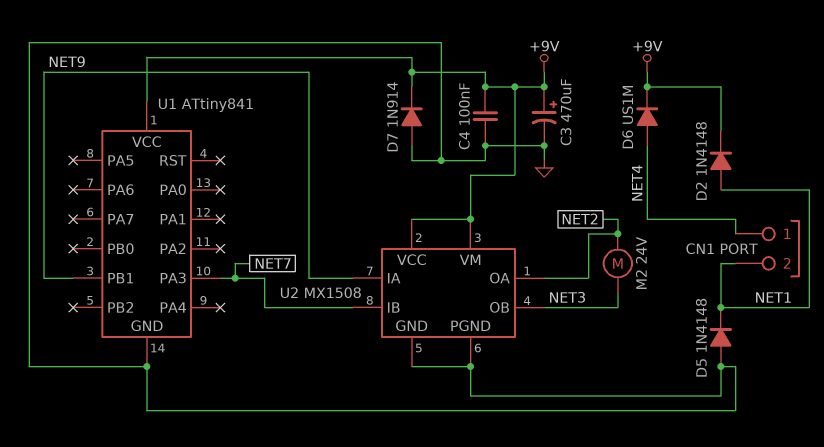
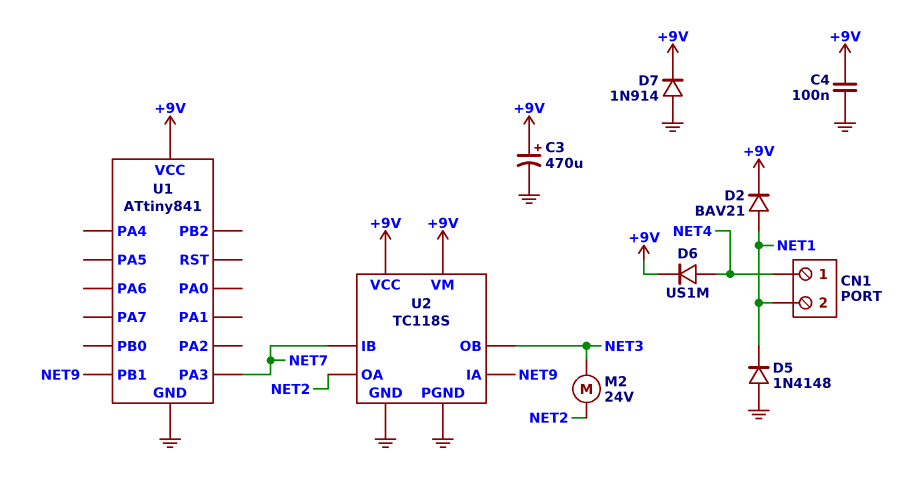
D2: diode 1N4148 (A NET1, K +9V) -> diode BAV21 (A NET1, K +9V)
U2: MX1508 -> TC118S

